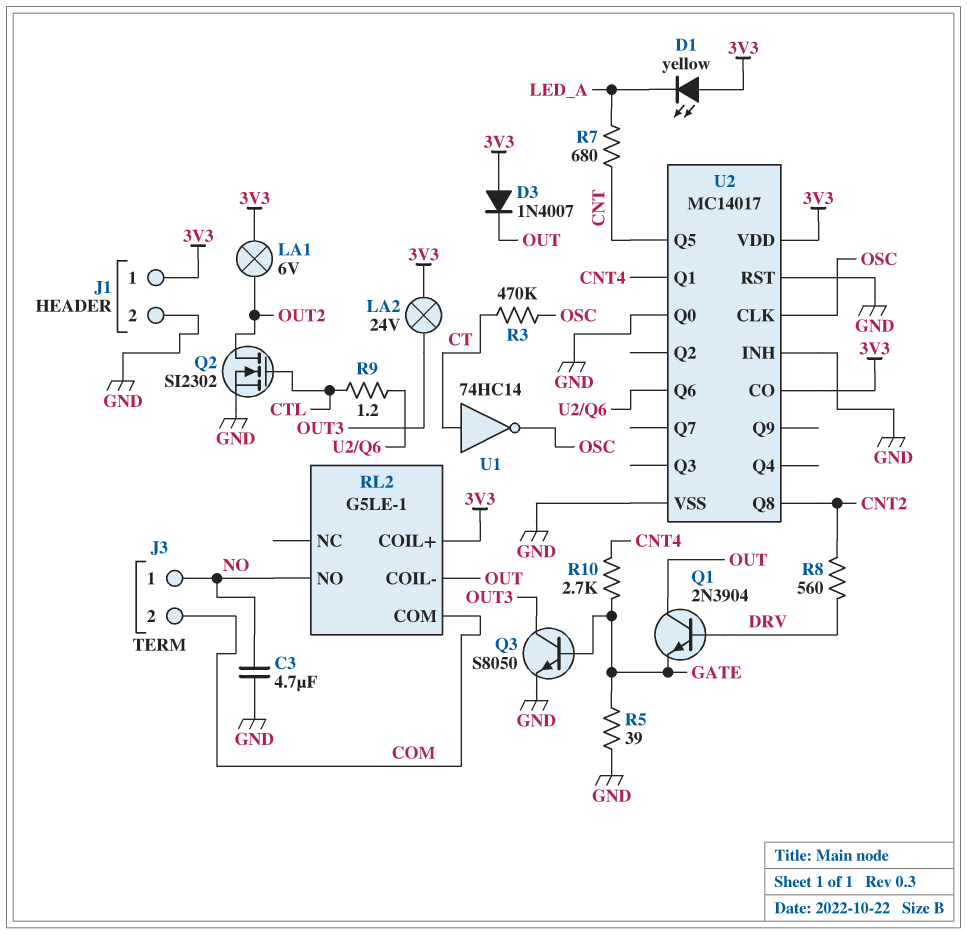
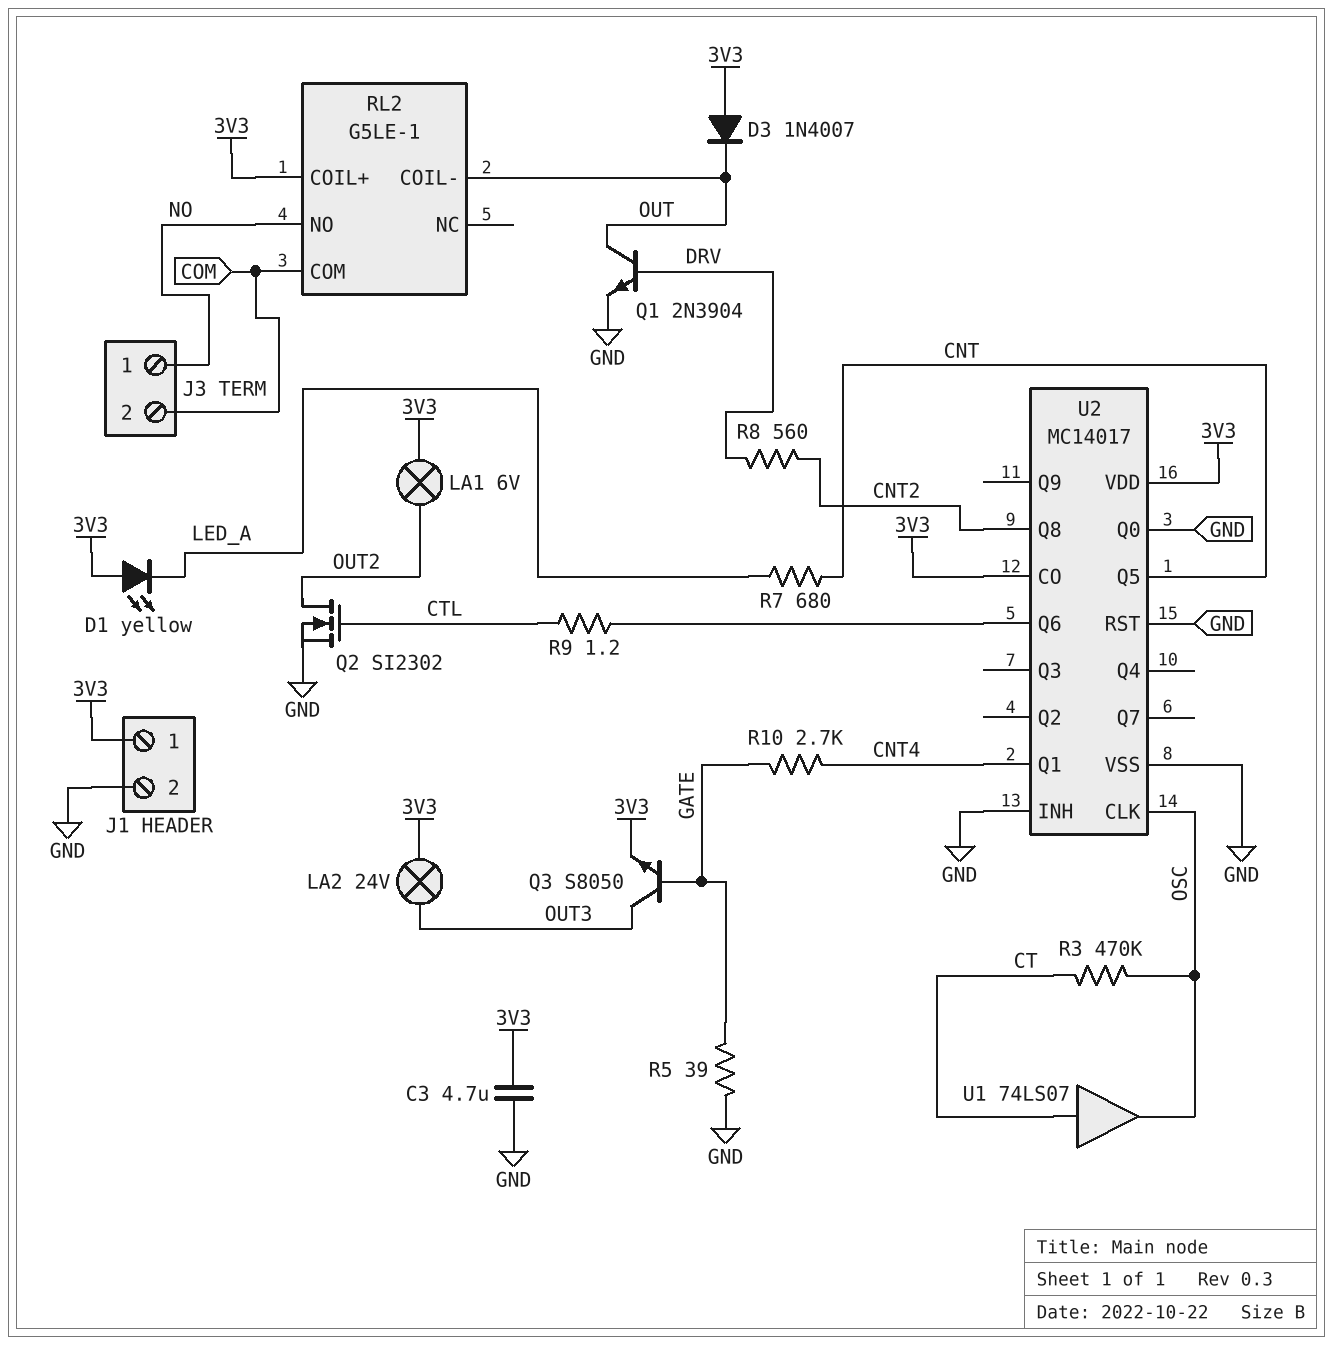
C3: 4.7uF (GND, NO) -> 4.7uF (3V3, GND)
Q1: NPN 2N3904 (B DRV, C OUT, E GATE) -> NPN 2N3904 (B DRV, C OUT, E GND)
Q3: NPN S8050 (B GATE, C OUT3, E GND) -> NPN S8050 (B GATE, C OUT3, E 3V3)
U1: NOT 74HC14 (in CT, out OSC) -> buffer 74LS07 (in CT, out OSC)

